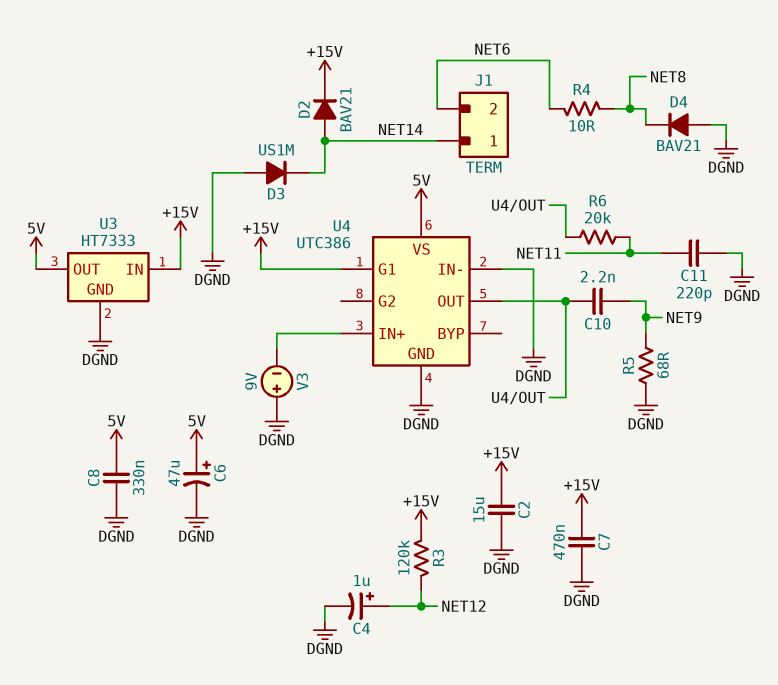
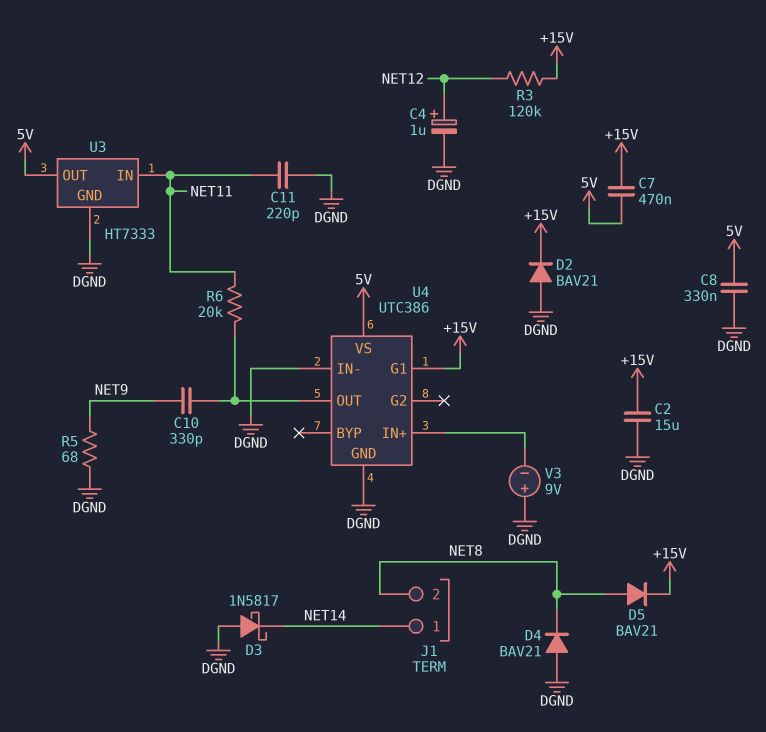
C6: 47uF (plus 5V, minus DGND) -> none
C7: 470nF (+15V, DGND) -> 470nF (+15V, 5V)
C10: 2.2nF (NET9, U4/OUT) -> 330pF (NET9, U4/OUT)
D2: diode BAV21 (A NET14, K +15V) -> diode BAV21 (A DGND, K +15V)
D3: diode US1M (A DGND, K NET14) -> schottky 1N5817 (A DGND, K NET14)
D5: none -> diode BAV21 (A NET8, K +15V)
J1 pin 2: NET6 -> NET8
R4: 10 (NET6, NET8) -> none
U3 pin IN: +15V -> NET11

